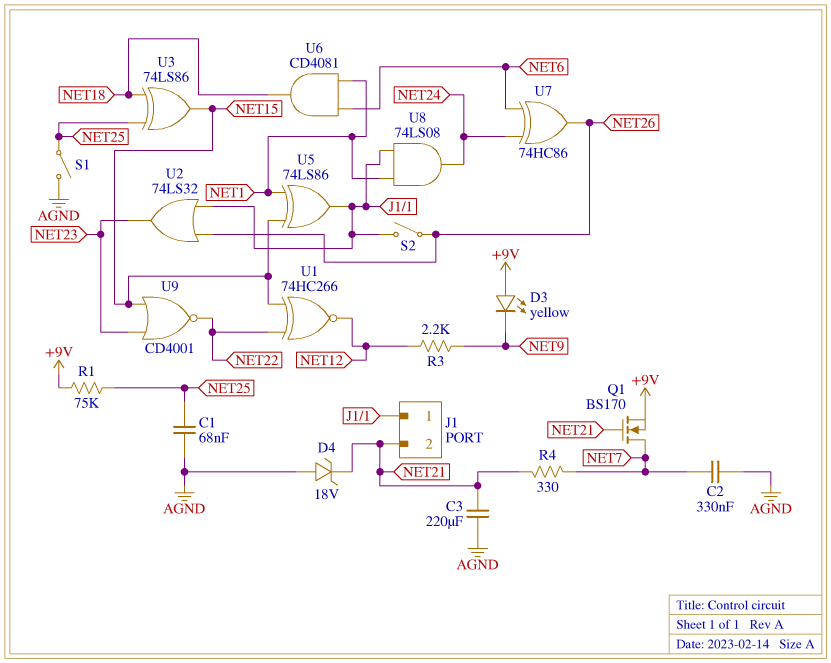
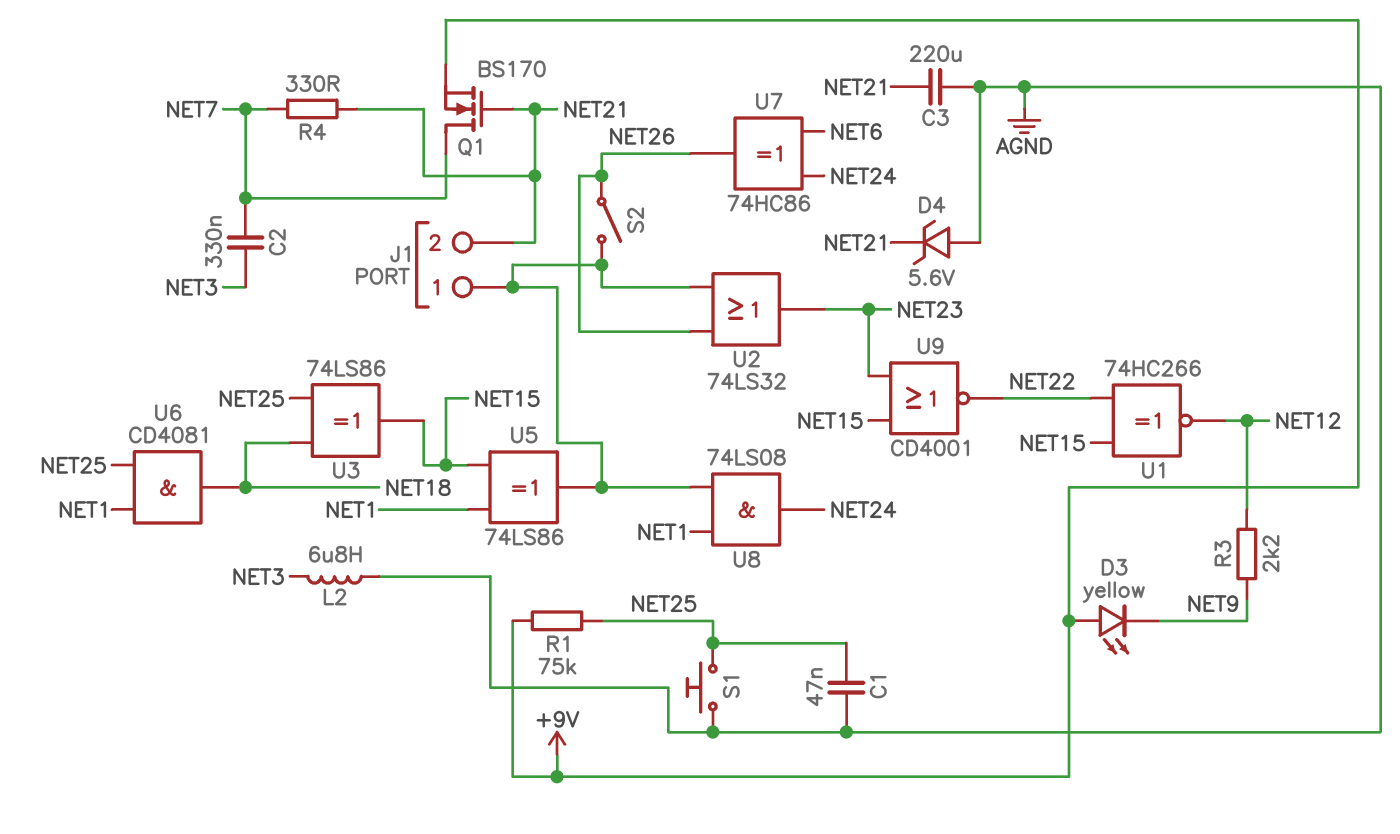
C1: 68nF (AGND, NET25) -> 47nF (AGND, NET25)
C2: 330nF (AGND, NET7) -> 330nF (NET3, NET7)
D4: zener 18V (A AGND, K NET21) -> zener 5.6V (A AGND, K NET21)
L2: none -> 6.8uH (AGND, NET3)
S1: switch (AGND, NET25) -> button (AGND, NET25)
U6: AND CD4081 (in NET1, in NET6, out NET18) -> AND CD4081 (in NET1, in NET25, out NET18)

